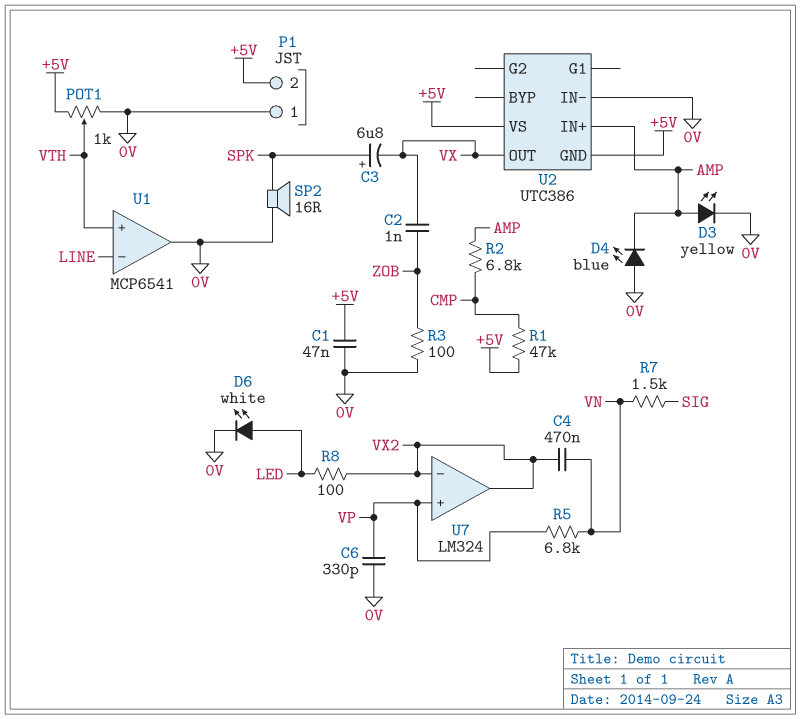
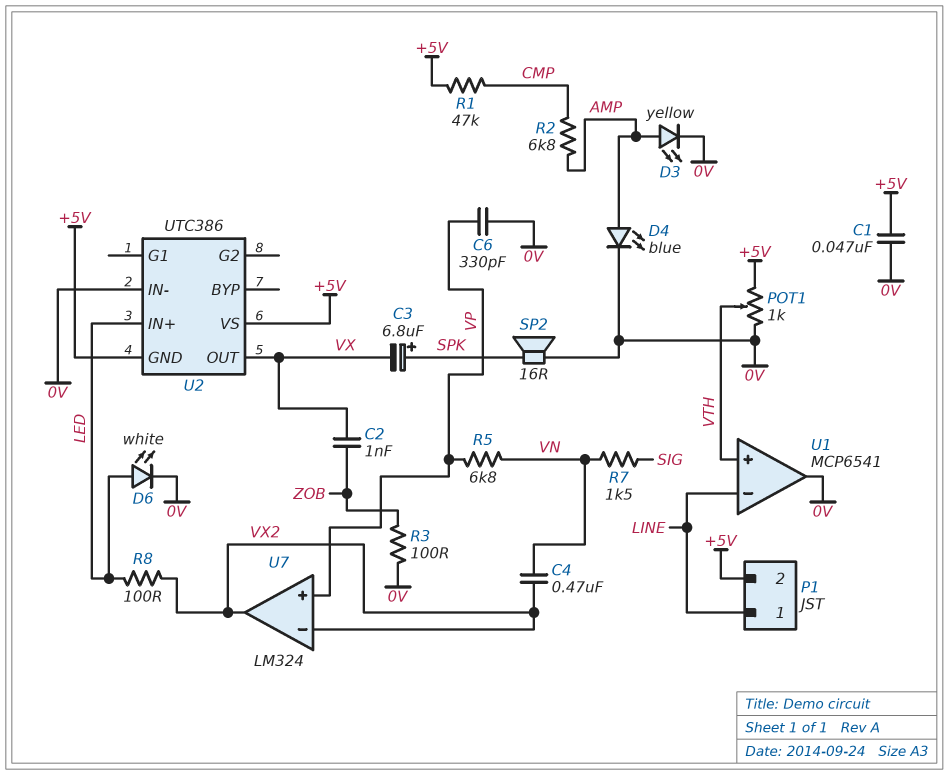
D4: LED blue (A 0V, K AMP) -> LED blue (A AMP, K 0V)
P1 pin 1: 0V -> LINE
U2 pin IN+: AMP -> LED

